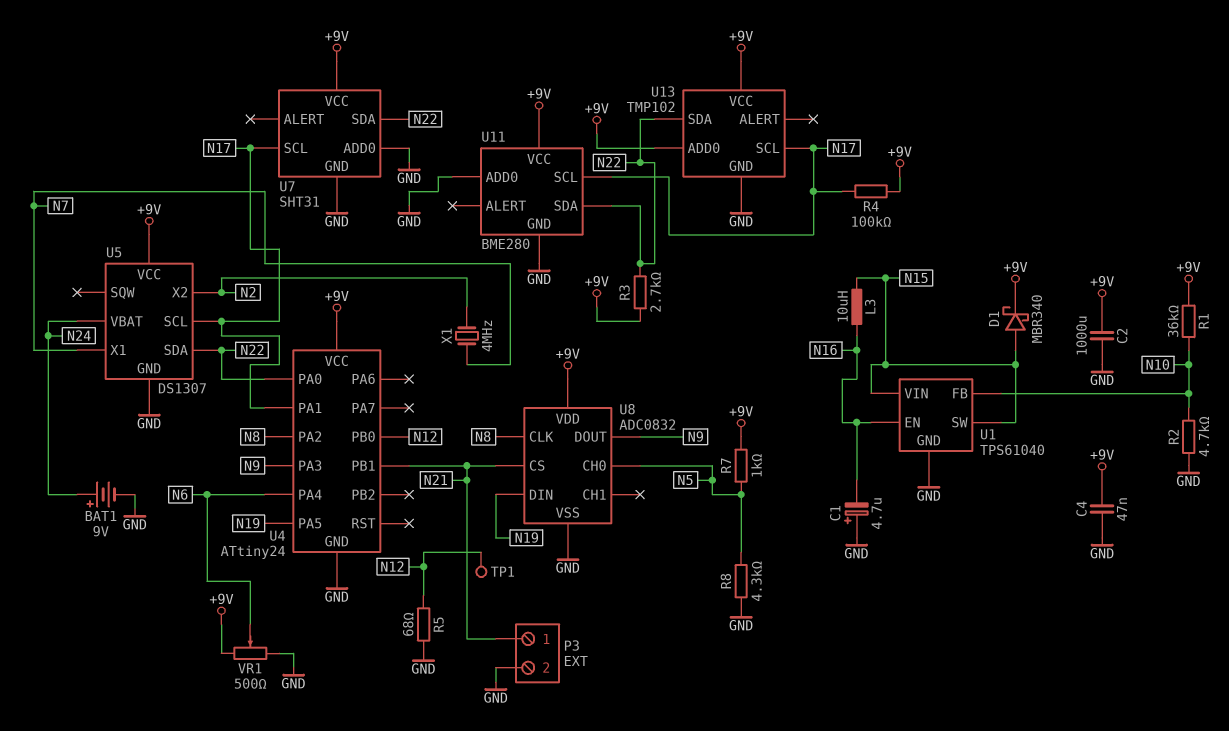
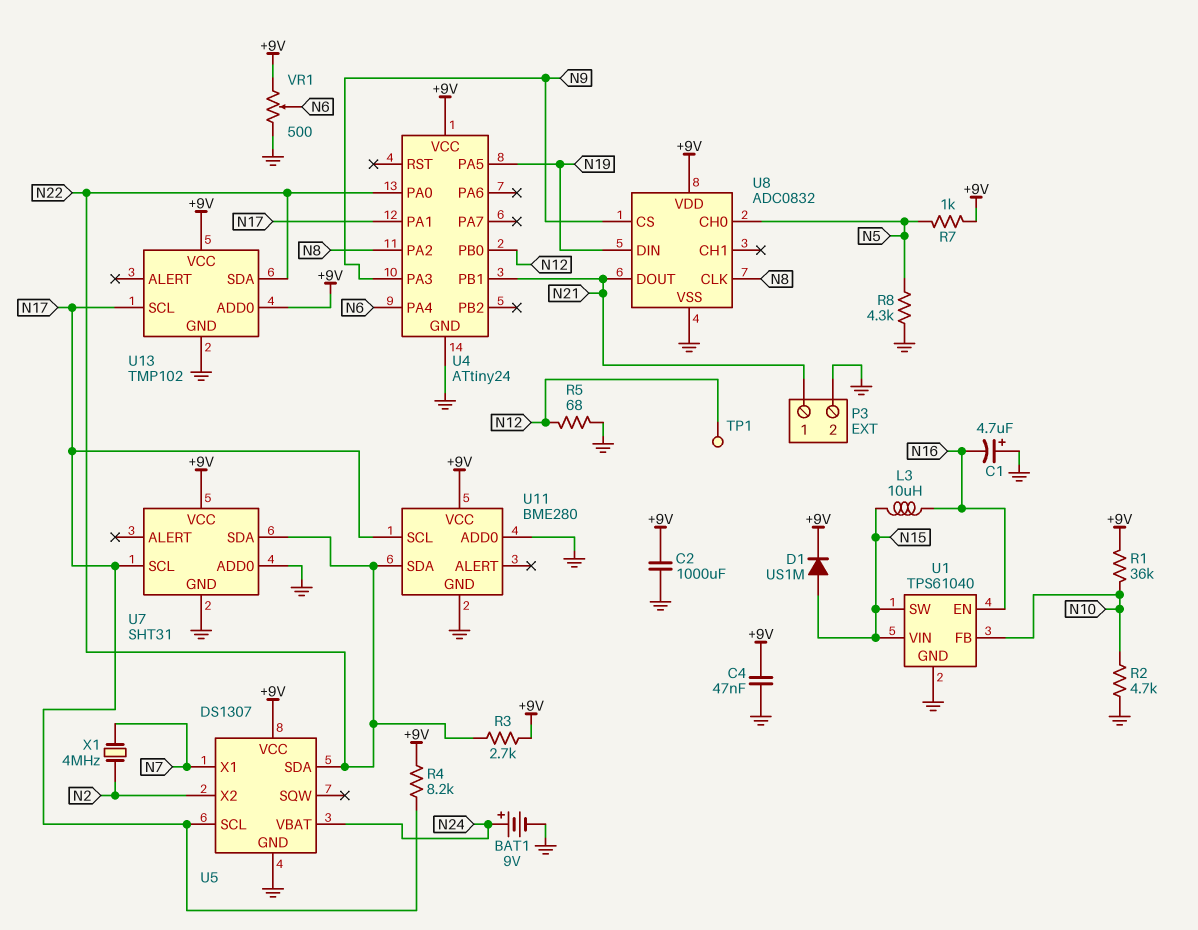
D1: schottky MBR340 (A N15, K +9V) -> diode US1M (A N15, K +9V)
R4: 100k (+9V, N17) -> 8.2k (+9V, N17)
U8 pin CS: N21 -> N9
U8 pin DOUT: N9 -> N21

